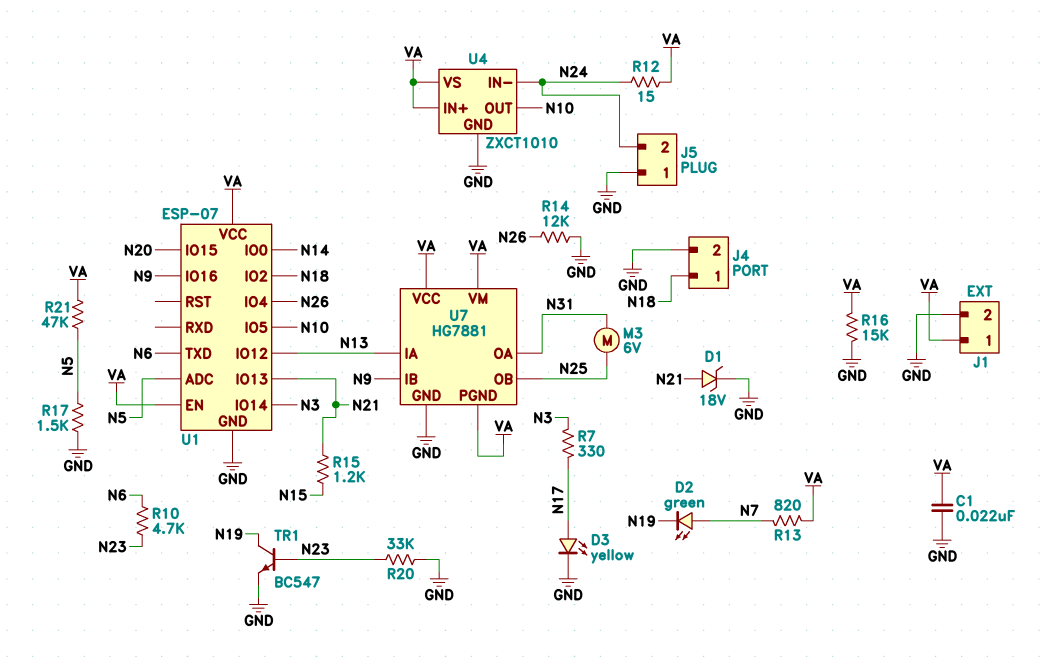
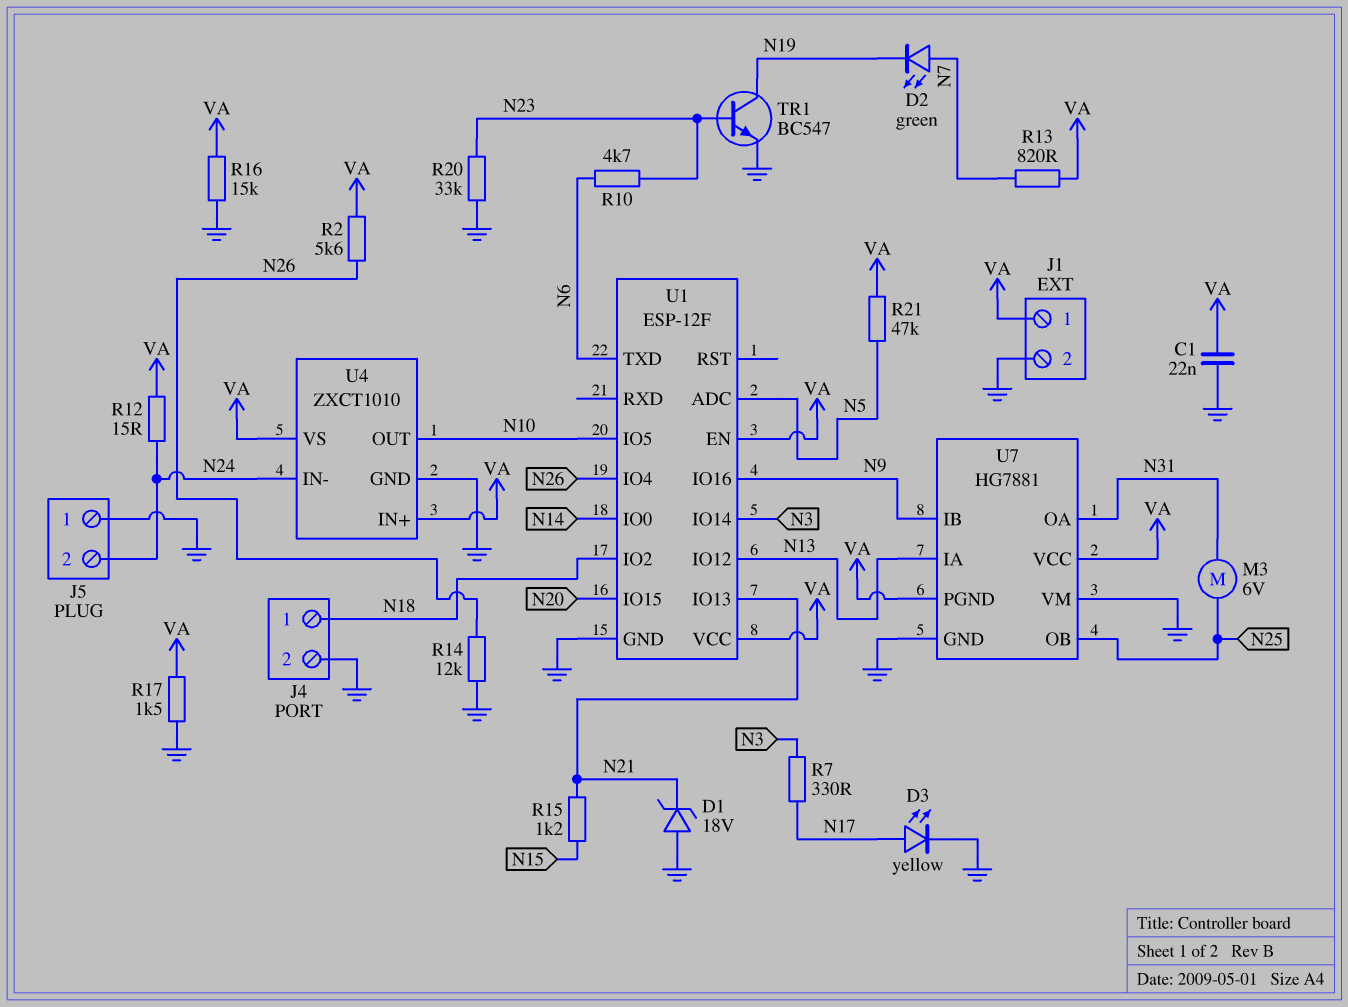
D1: zener 18V (A N21, K GND) -> zener 18V (A GND, K N21)
R2: none -> 5.6k (N26, VA)
R17: 1.5k (GND, N5) -> 1.5k (GND, VA)
U1: ESP-07 -> ESP-12F
U7 pin VM: VA -> GND

